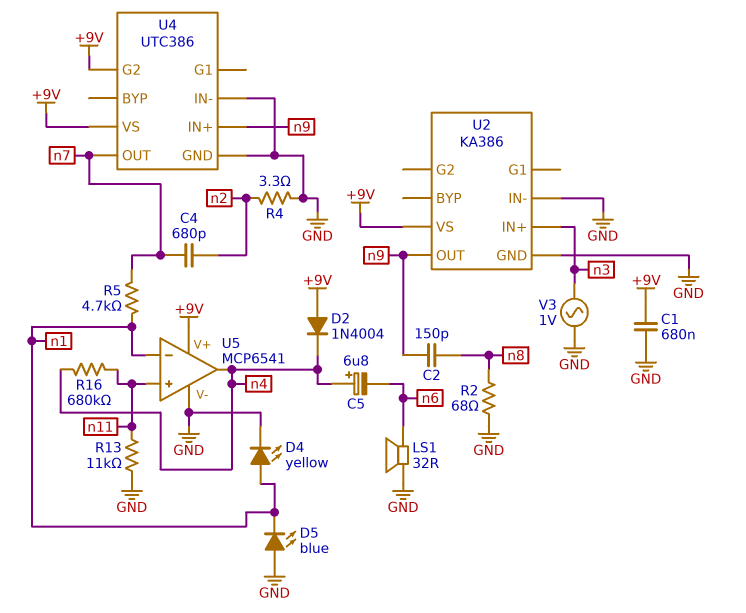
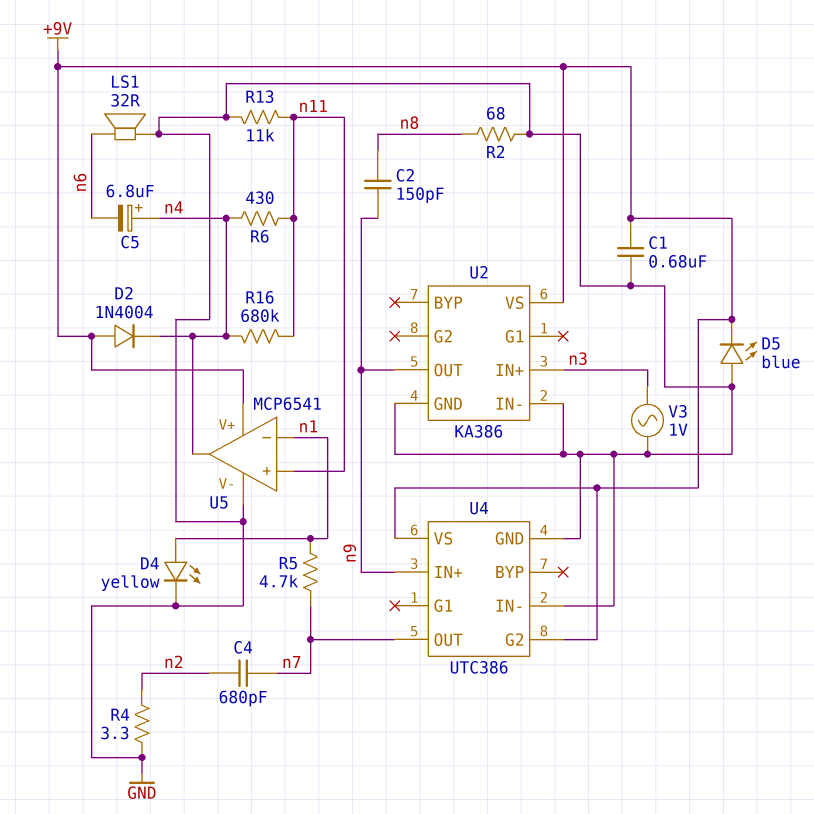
D5: LED blue (A GND, K n1) -> LED blue (A GND, K +9V)
R6: none -> 430 (n4, n11)

